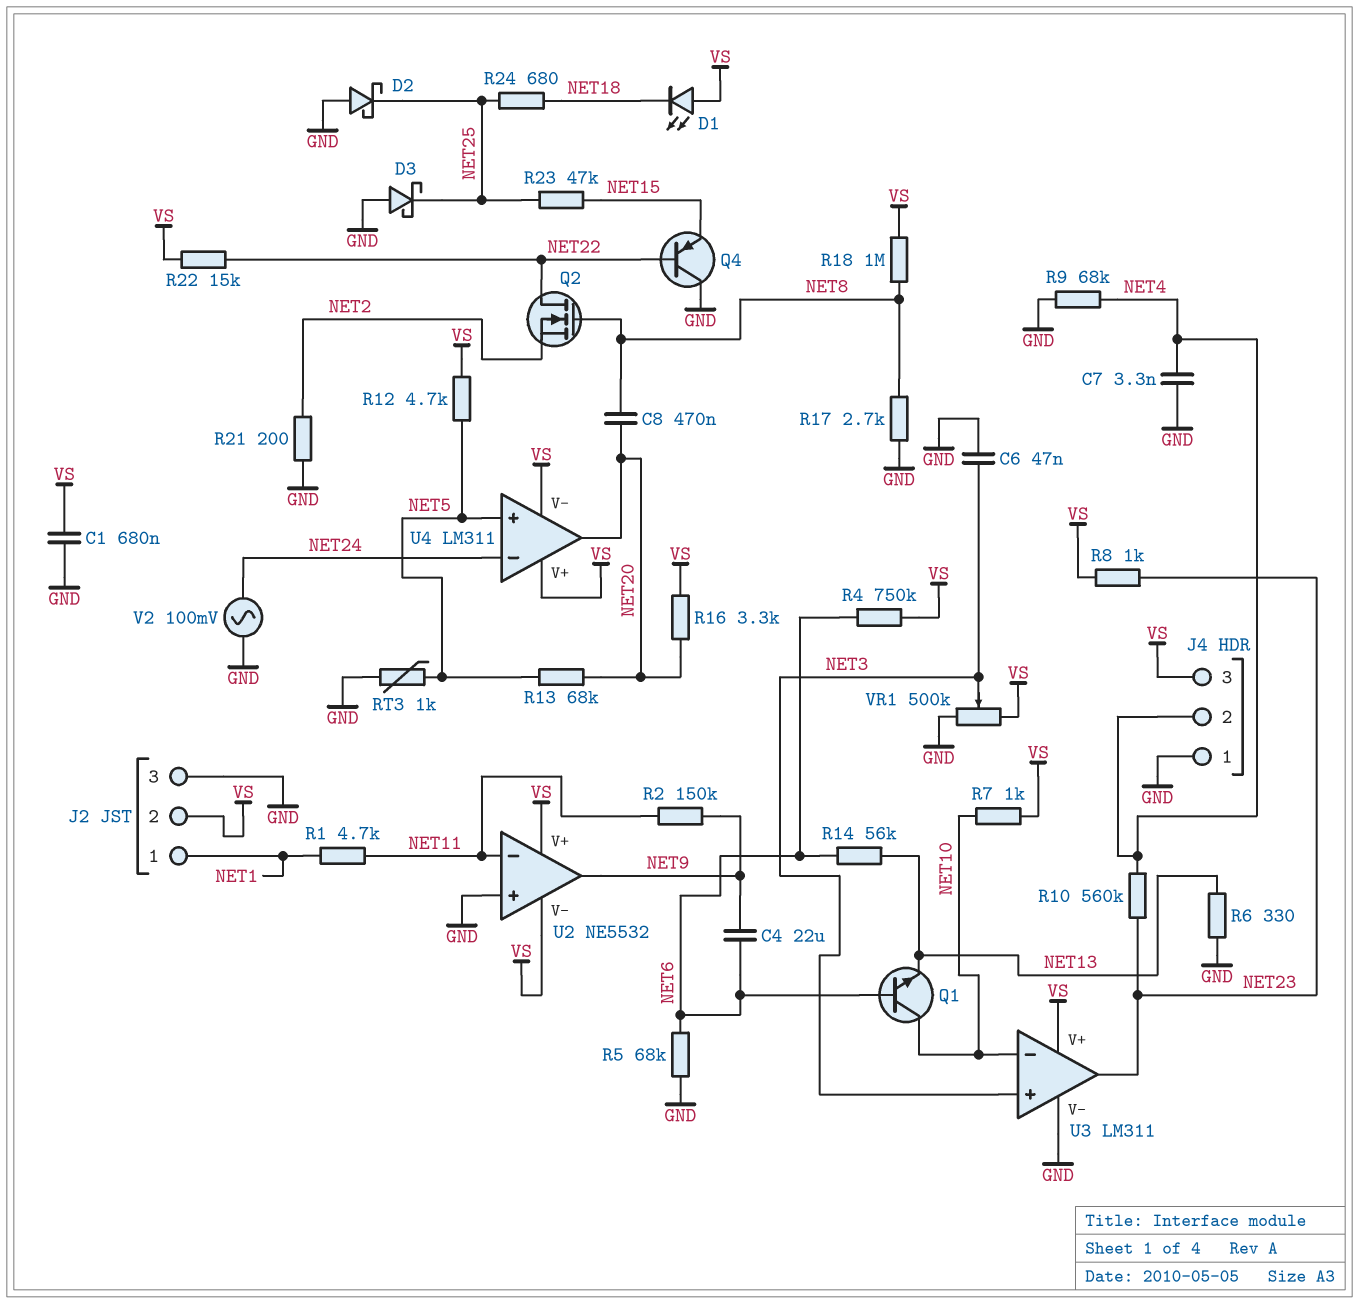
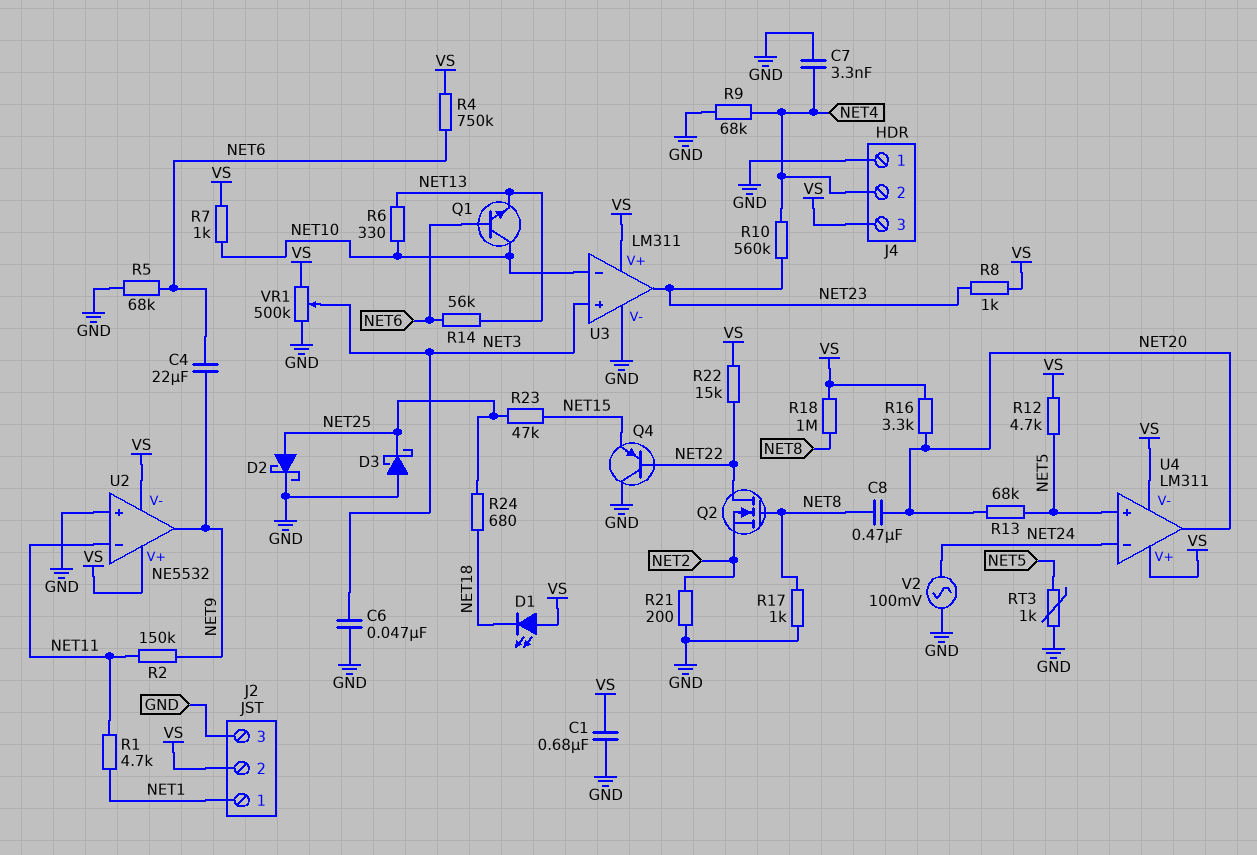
D2: schottky (A GND, K NET25) -> schottky (A NET25, K GND)
R6: 330 (GND, NET13) -> 330 (NET10, NET13)
R17: 2.7k (GND, NET8) -> 1k (GND, NET8)

